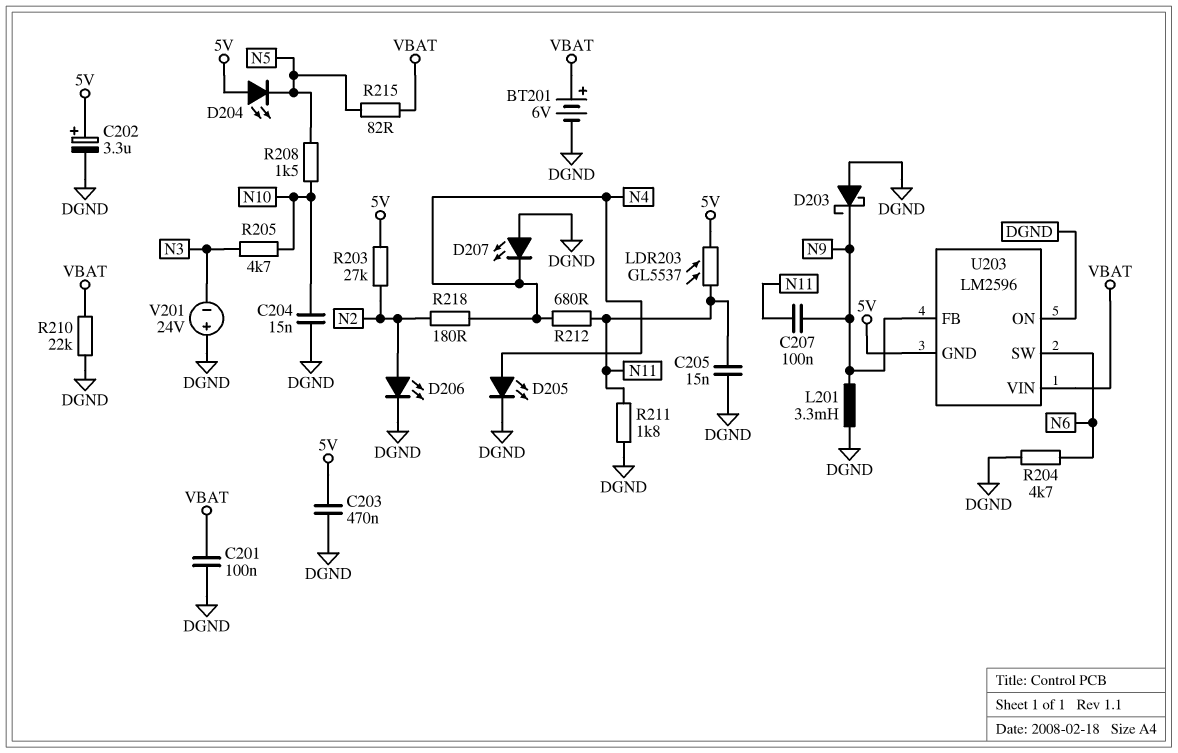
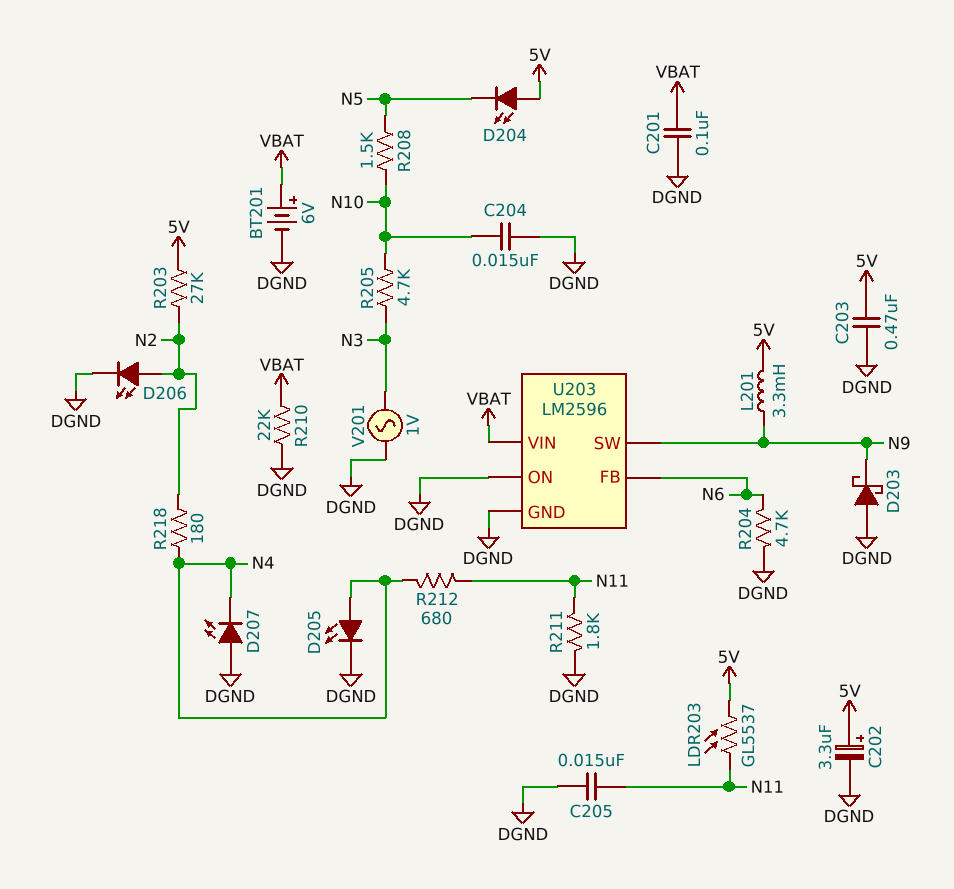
C207: 100nF (N9, N11) -> none
L201: 3.3mH (DGND, N9) -> 3.3mH (5V, N9)
R215: 82 (N5, VBAT) -> none
U203 pin FB: N9 -> N6
U203 pin GND: 5V -> DGND
U203 pin SW: N6 -> N9
V201: 24V (plus DGND, minus N3) -> AC 1V (DGND, N3)

